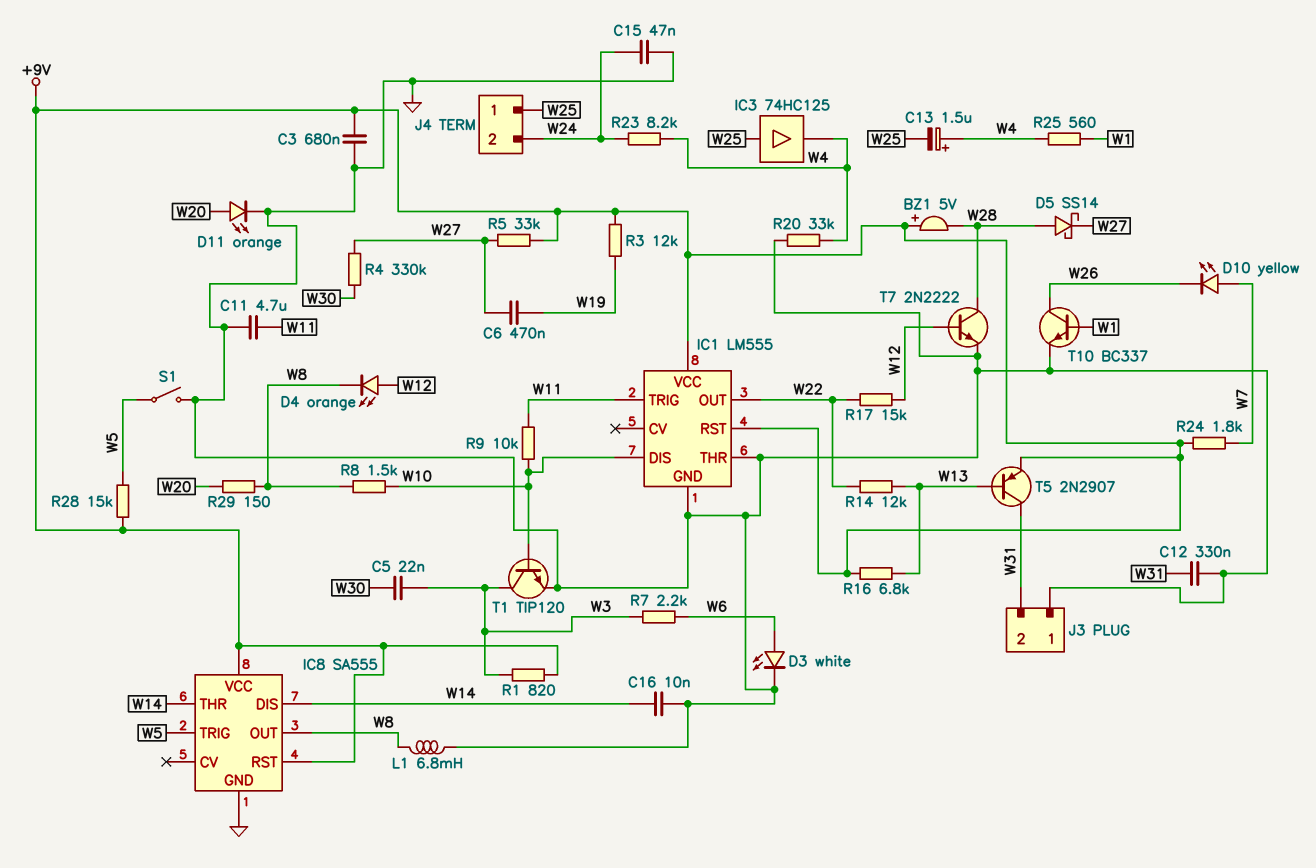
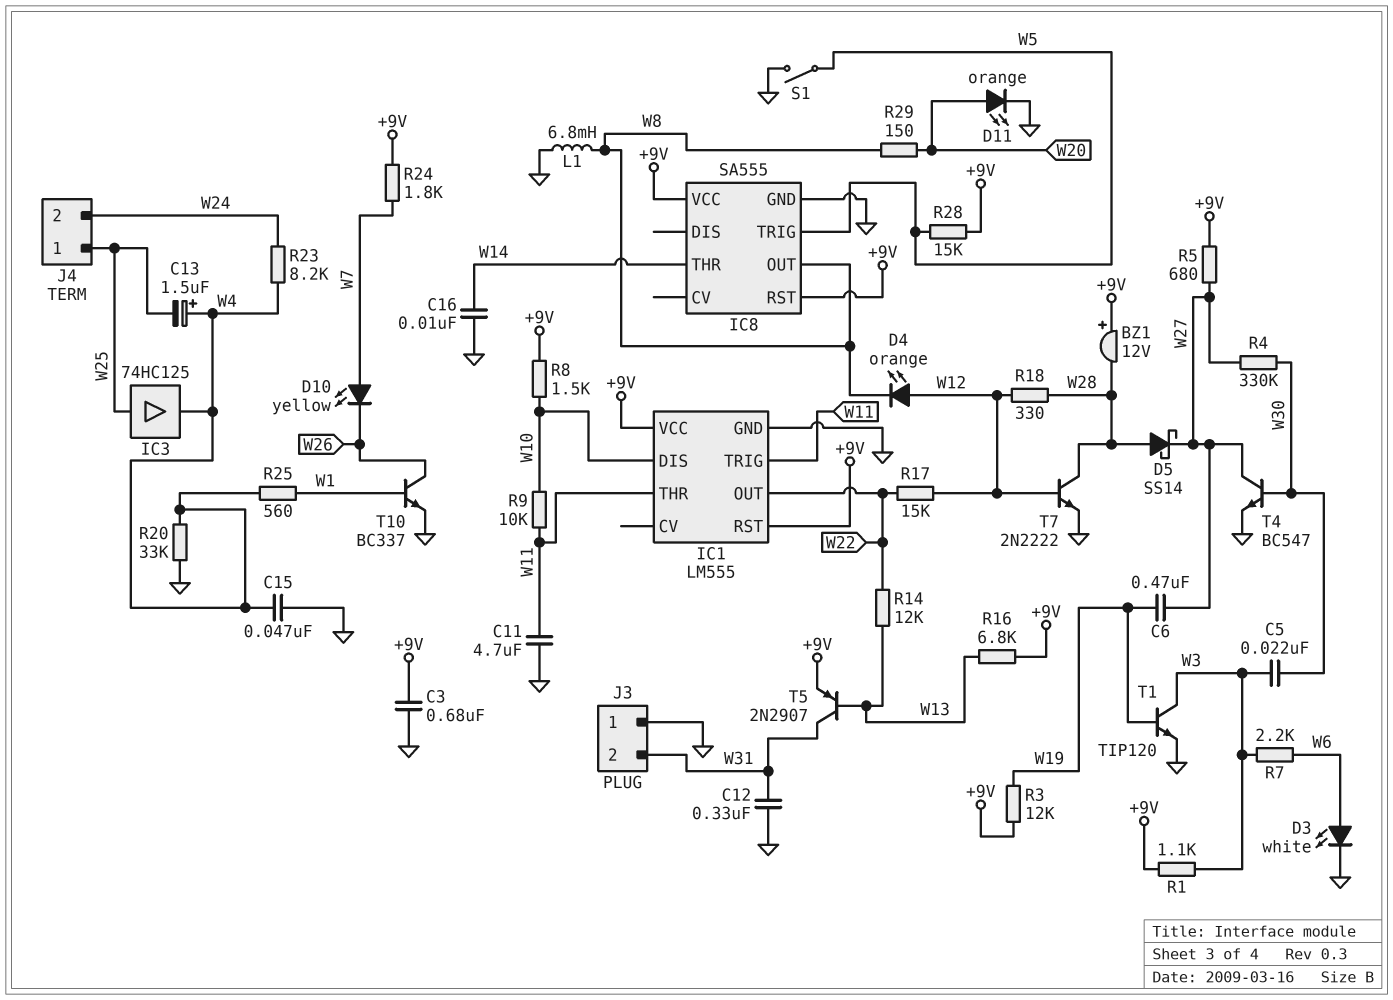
BZ1: buzzer 5V (plus +9V, minus W28) -> buzzer 12V (plus +9V, minus W28)
C15: 47nF (GND, W24) -> 47nF (GND, W4)
IC1 pin THR: GND -> W11
IC8 pin DIS: W14 -> none
R1: 820 (+9V, W3) -> 1.1k (+9V, W3)
R5: 33k (+9V, W27) -> 680 (+9V, W27)
R8: 1.5k (W8, W10) -> 1.5k (+9V, W10)
R18: none -> 330 (W12, W28)
T1: NPN TIP120 (B W10, C W3, E GND) -> NPN TIP120 (B W19, C W3, E GND)
T4: none -> NPN BC547 (B W30, C W27, E GND)

